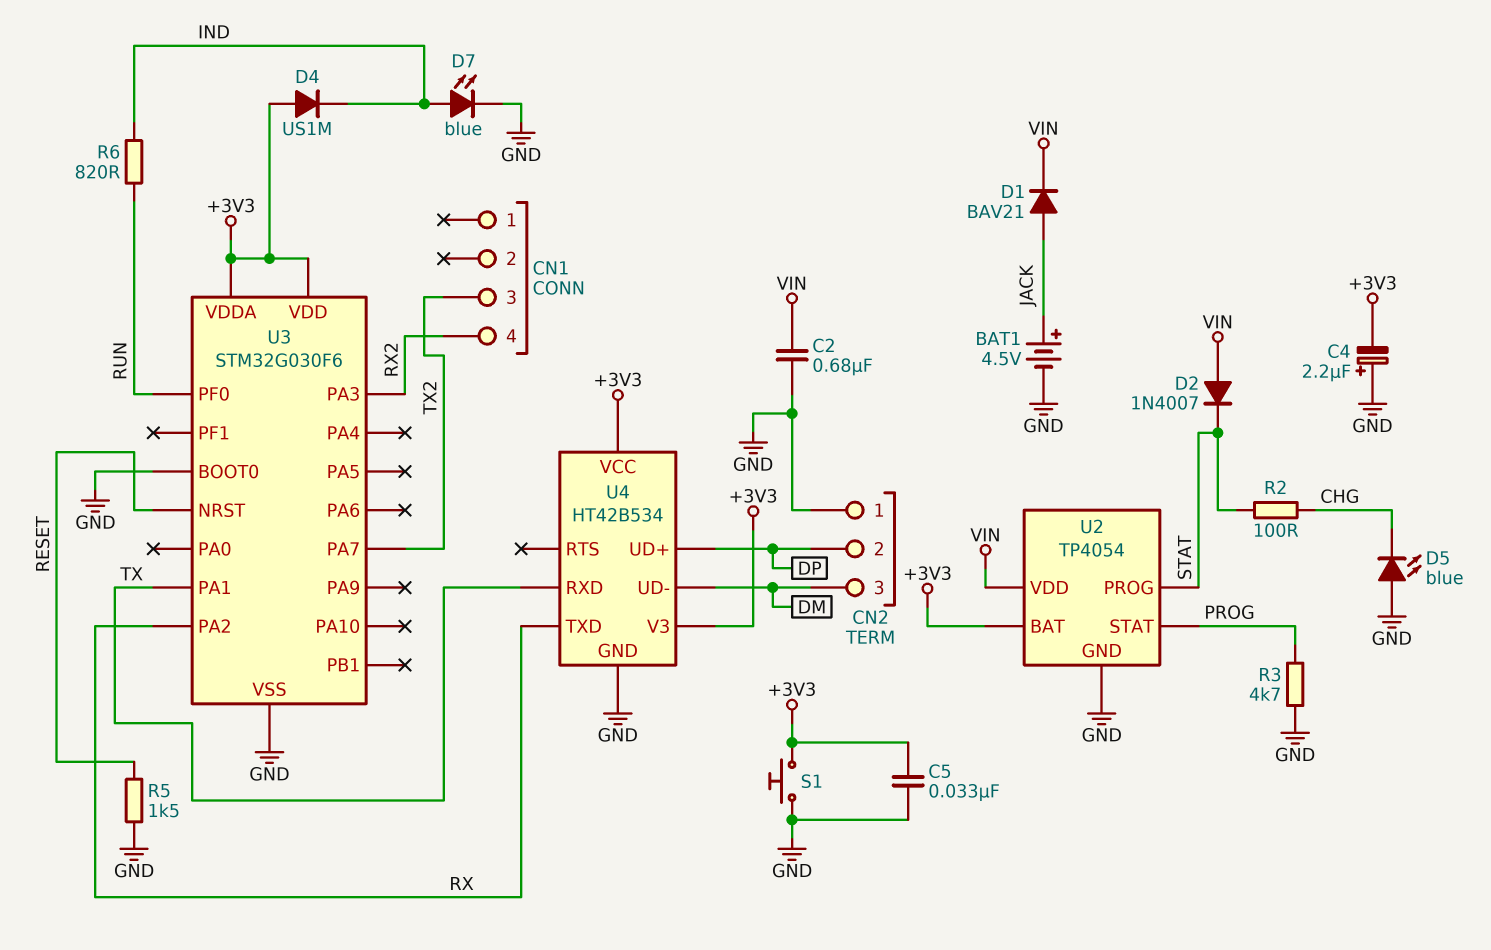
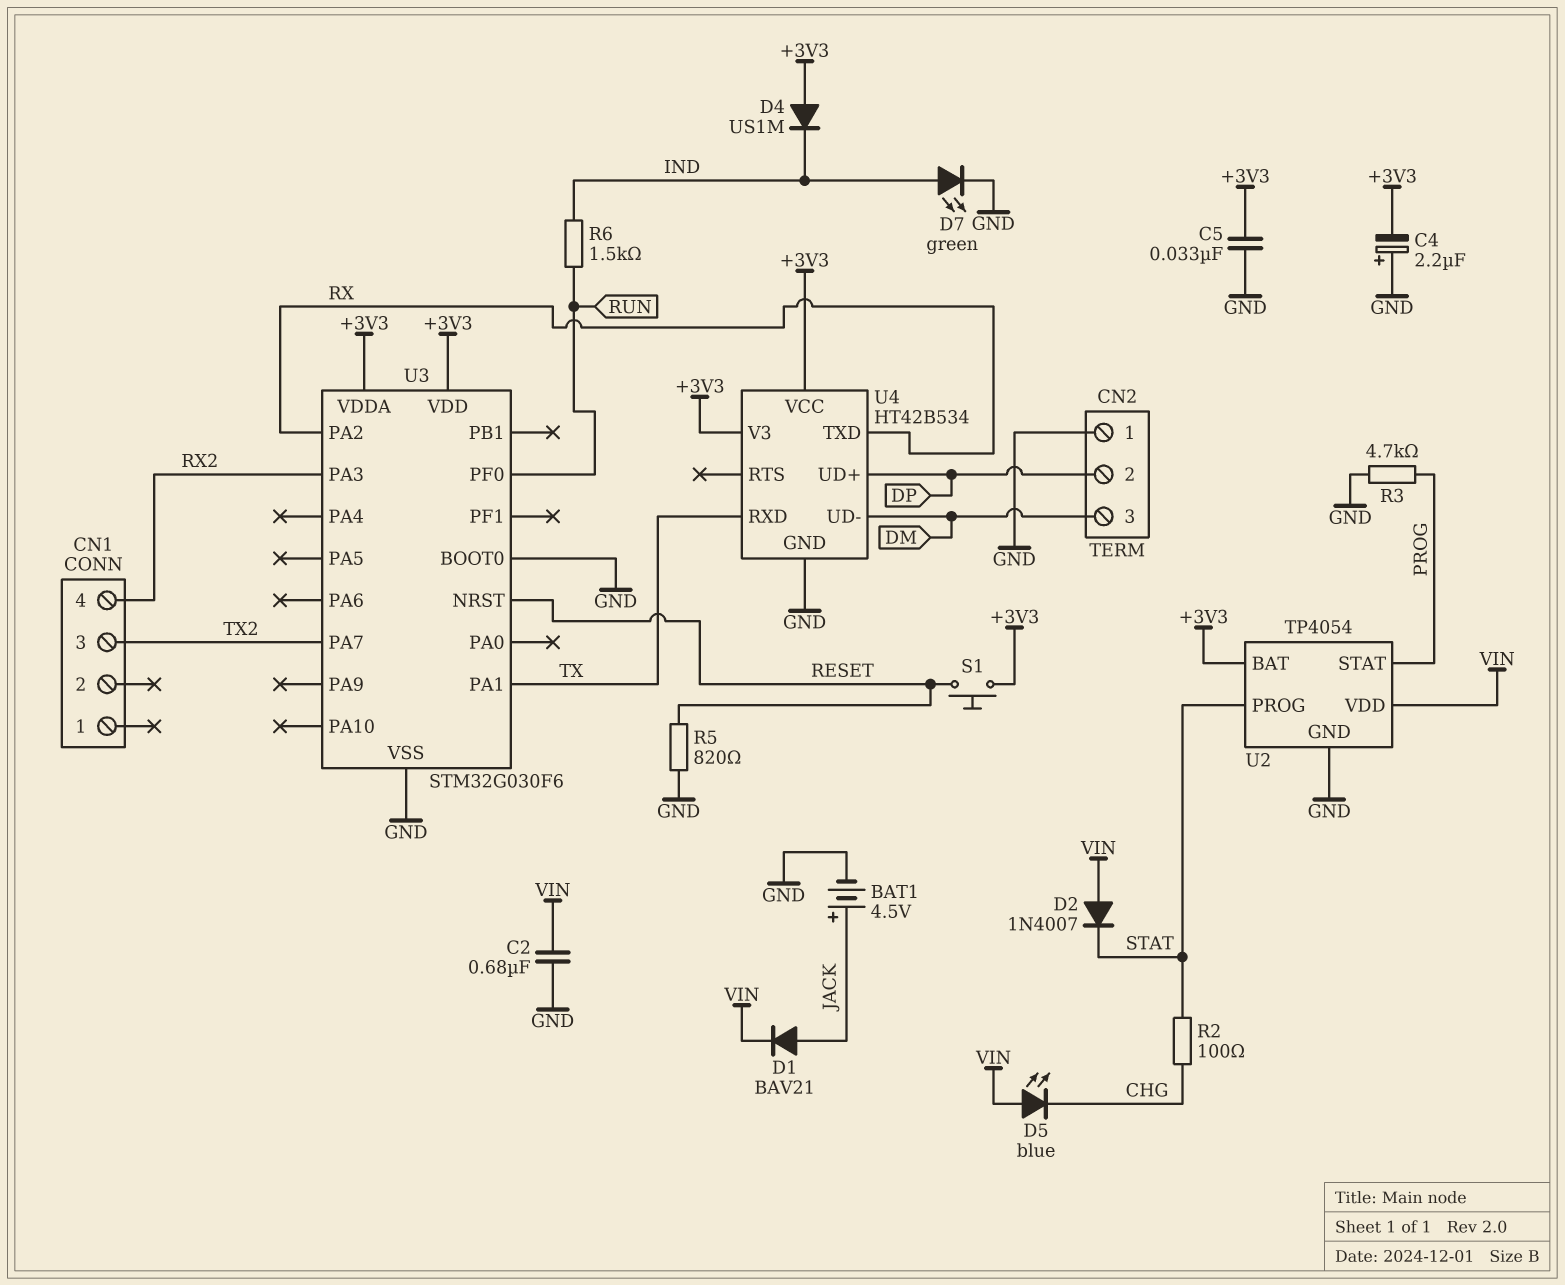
D5: LED blue (A GND, K CHG) -> LED blue (A VIN, K CHG)
D7: LED blue (A IND, K GND) -> LED green (A IND, K GND)
R5: 1.5k (GND, RESET) -> 820 (GND, RESET)
R6: 820 (IND, RUN) -> 1.5k (IND, RUN)
S1: button (+3V3, GND) -> button (+3V3, RESET)

